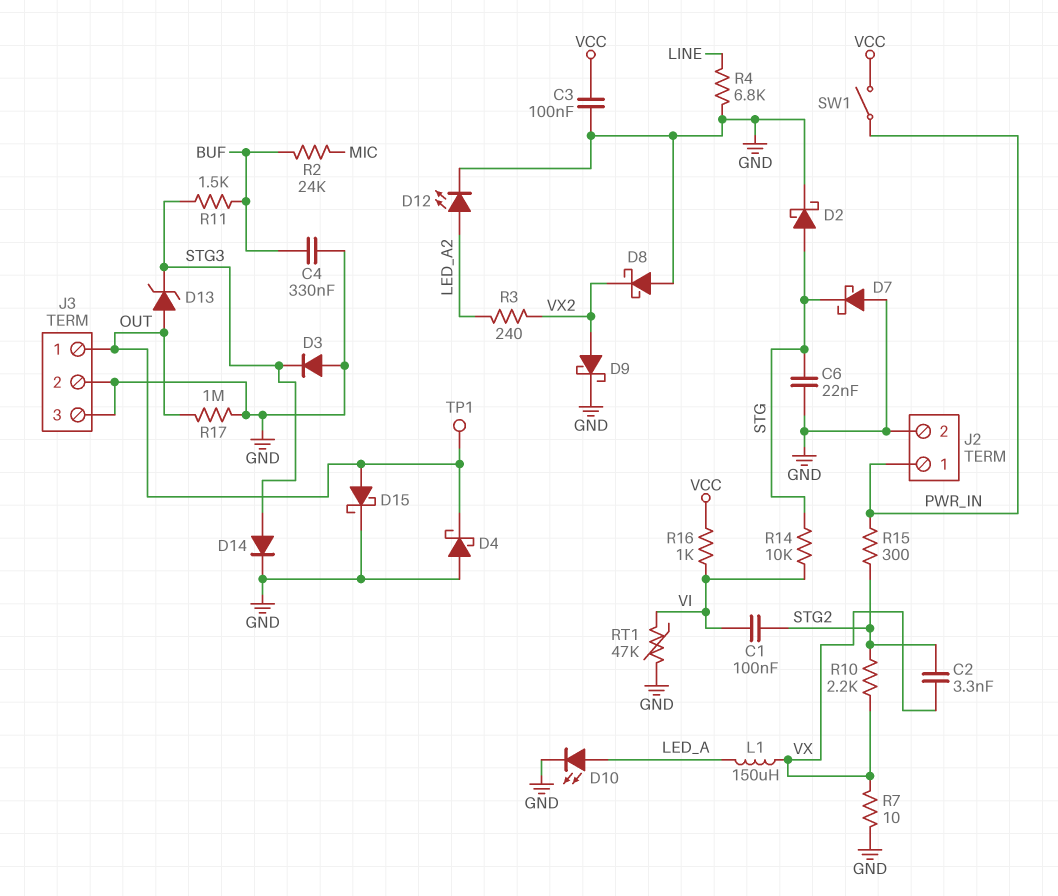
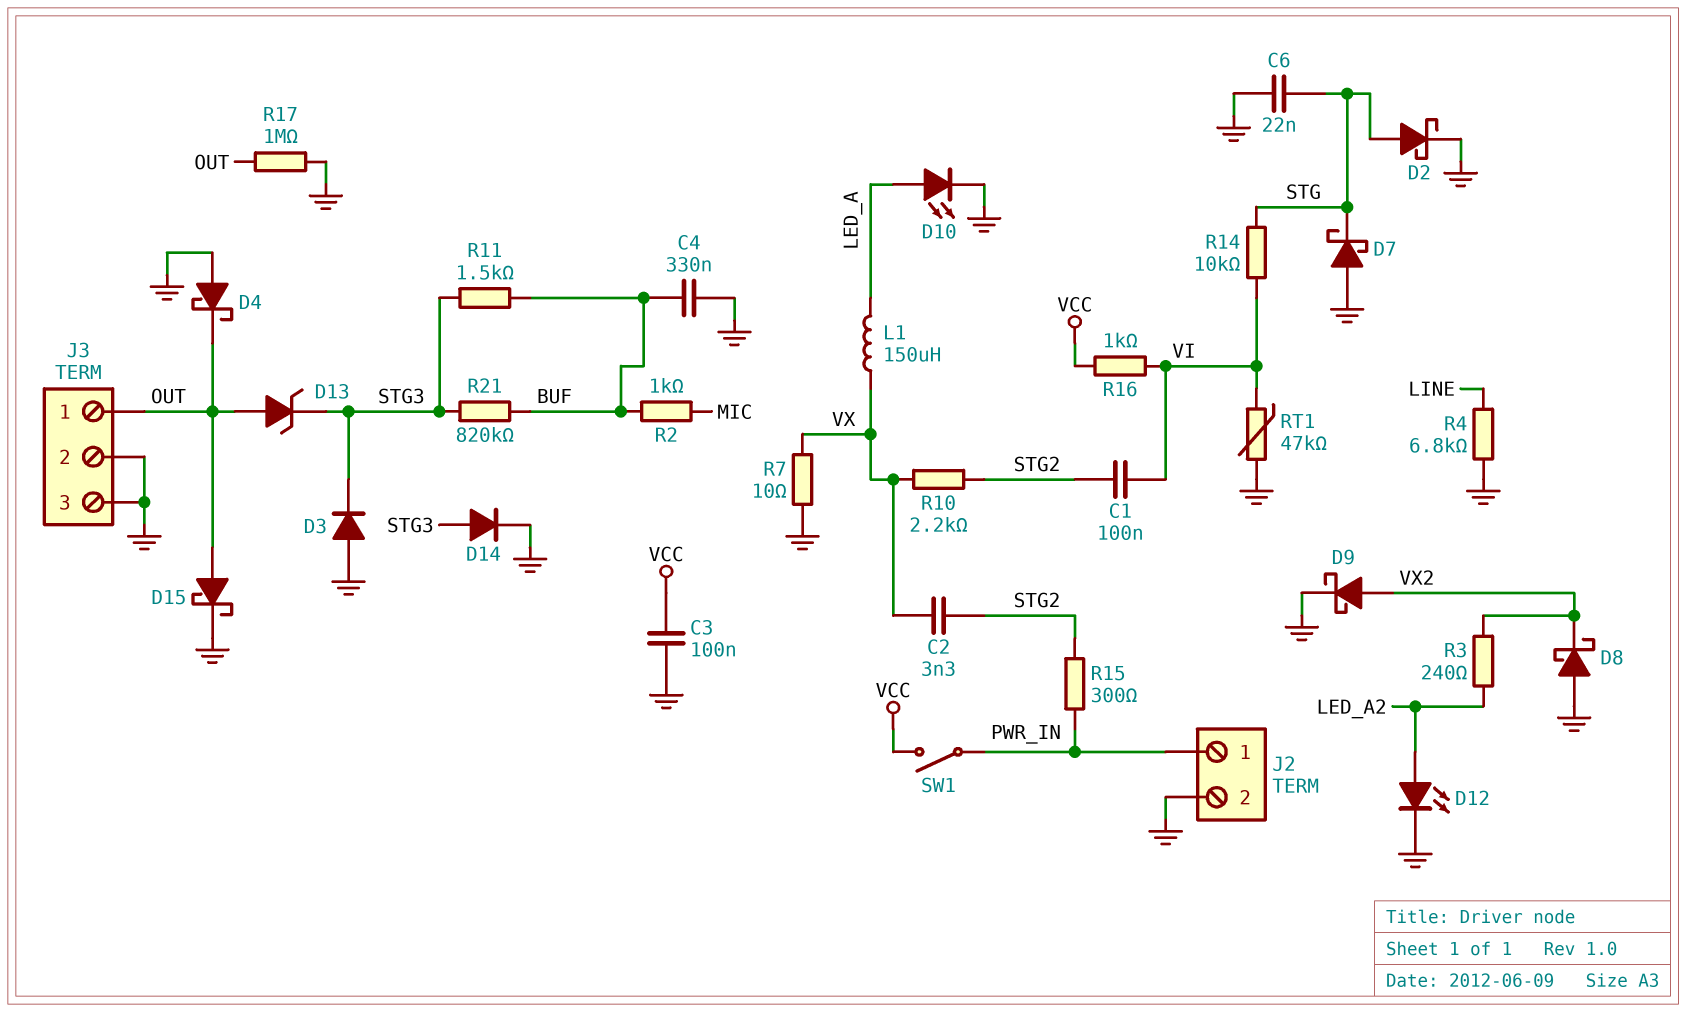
R2: 24k (BUF, MIC) -> 1k (BUF, MIC)
R21: none -> 820k (BUF, STG3)
TP1: test point (OUT) -> none

